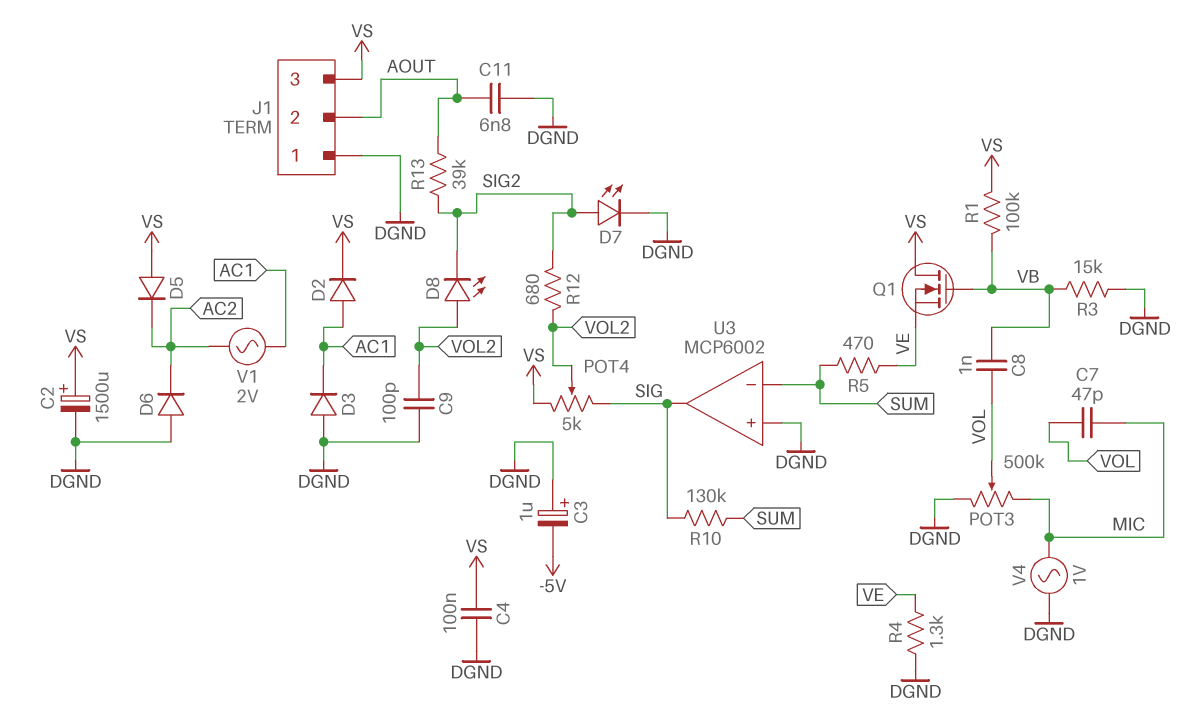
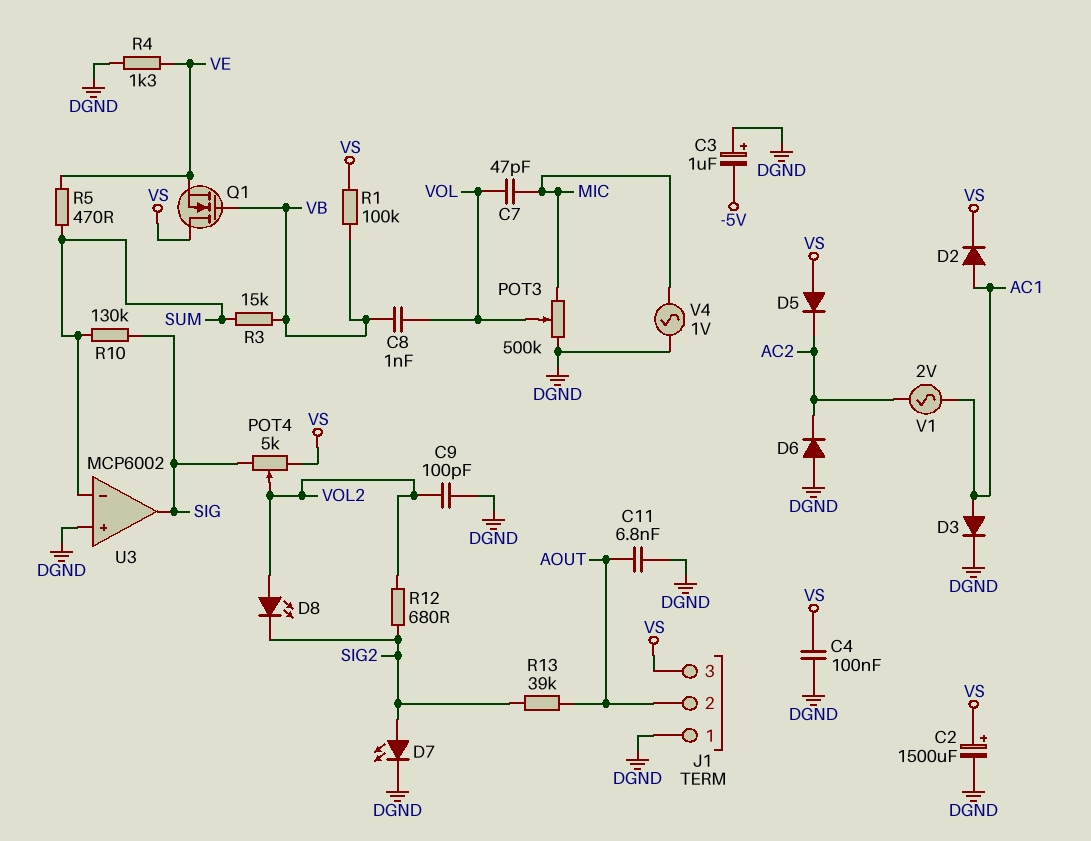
D3: diode (A DGND, K AC1) -> diode (A AC1, K DGND)
R3: 15k (DGND, VB) -> 15k (SUM, VB)

